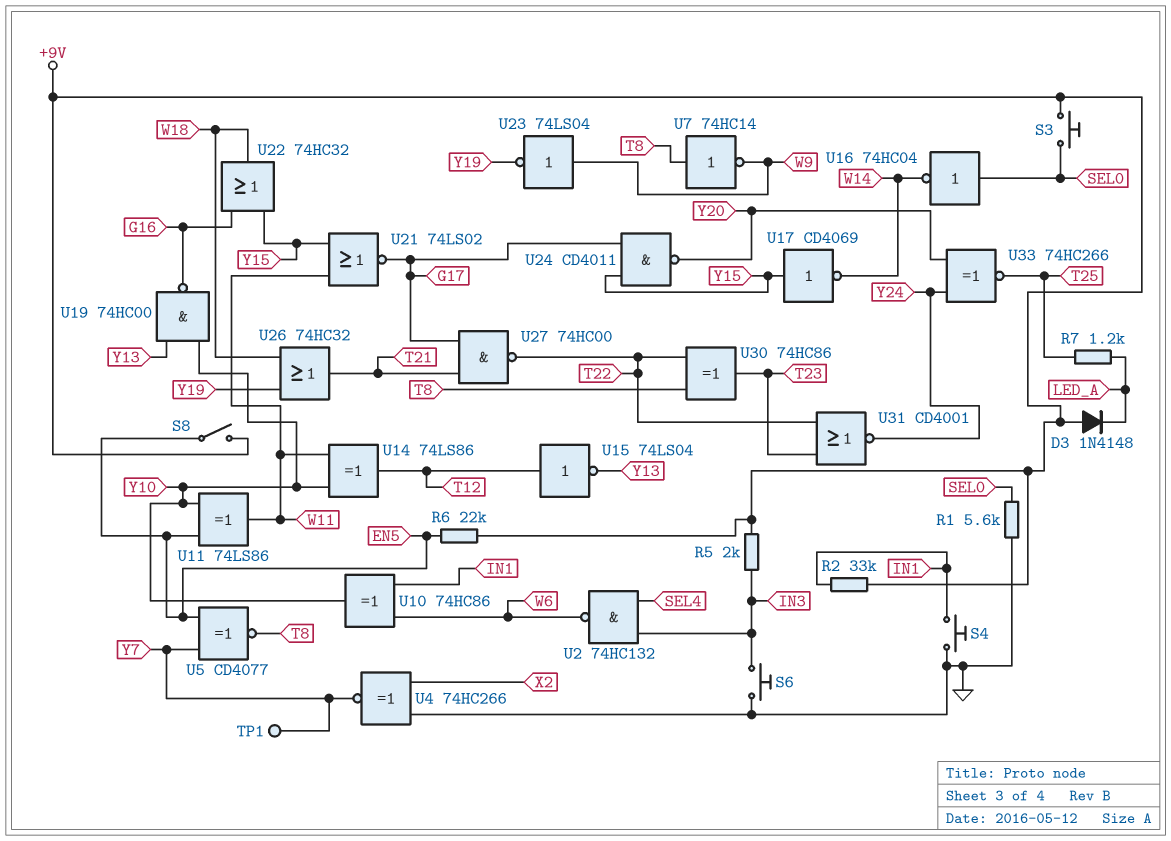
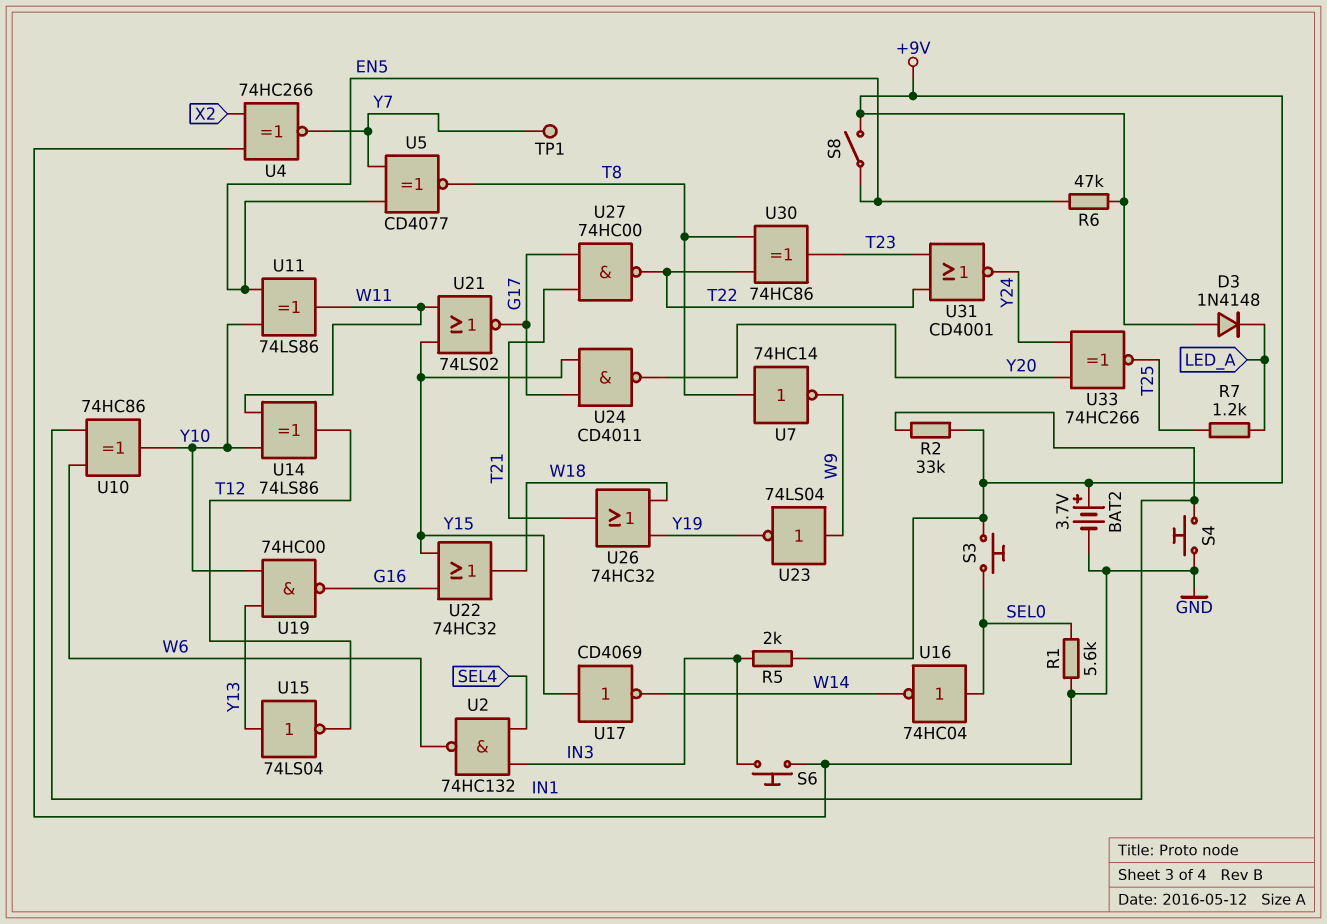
BAT2: none -> 3.7V (plus +9V, minus GND)
R6: 22k (+9V, EN5) -> 47k (+9V, EN5)
U15: NOT 74LS04 (in T12, out Y13) -> NOT 74LS04 (in Y13, out T12)

